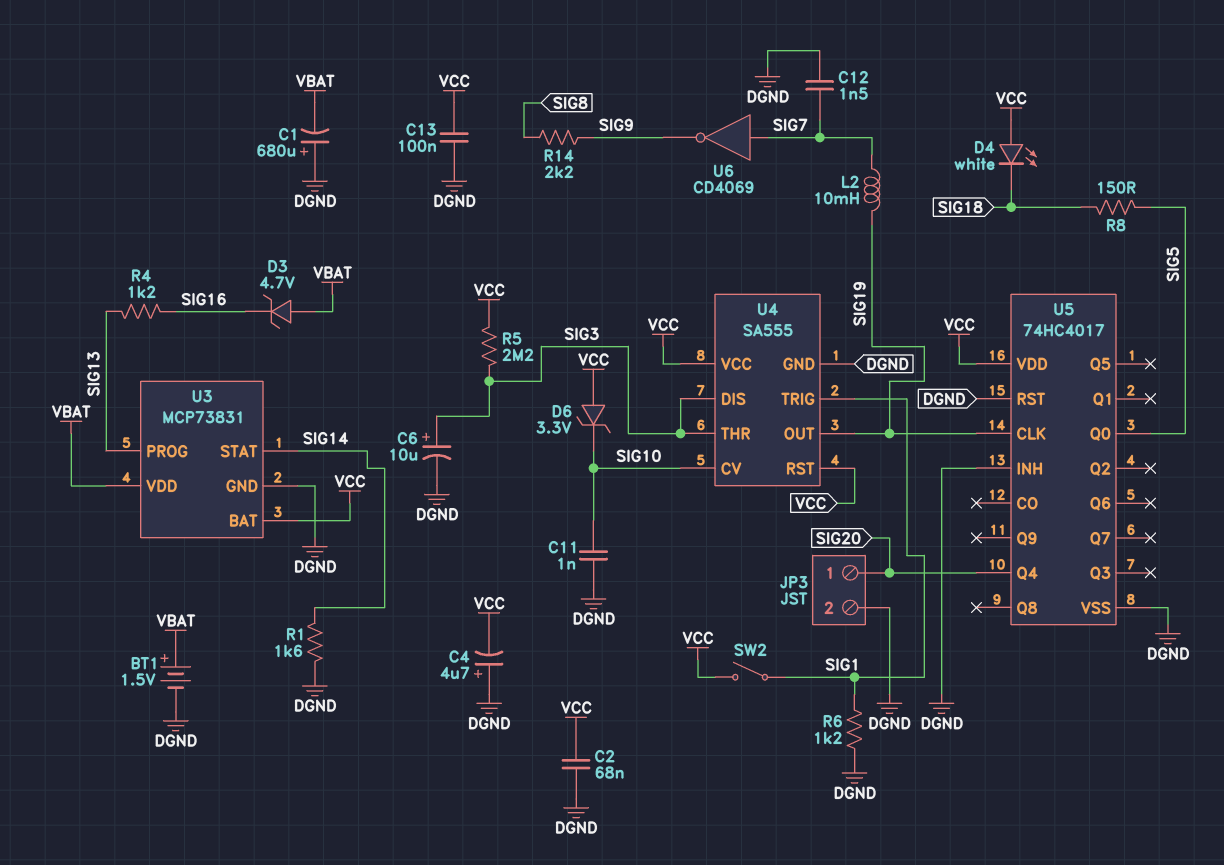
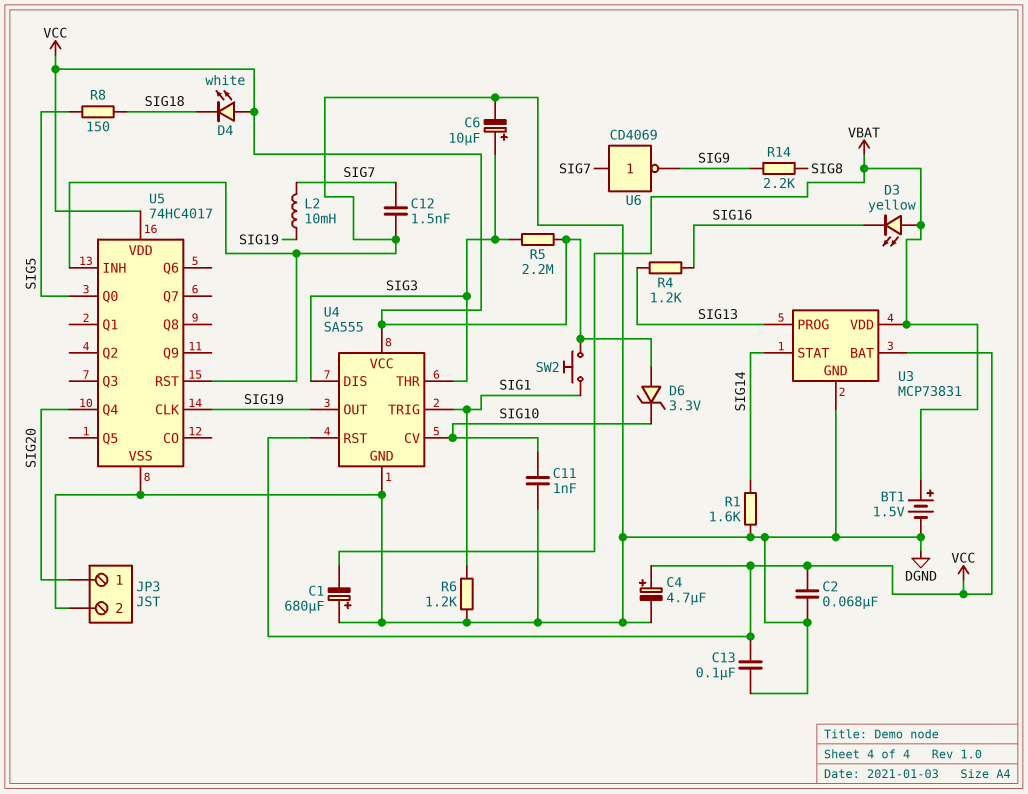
C4: 4.7uF (plus DGND, minus VCC) -> 4.7uF (plus VCC, minus DGND)
D3: zener 4.7V (A VBAT, K SIG16) -> LED yellow (A VBAT, K SIG16)
SW2: switch (SIG1, VCC) -> button (SIG1, VCC)

